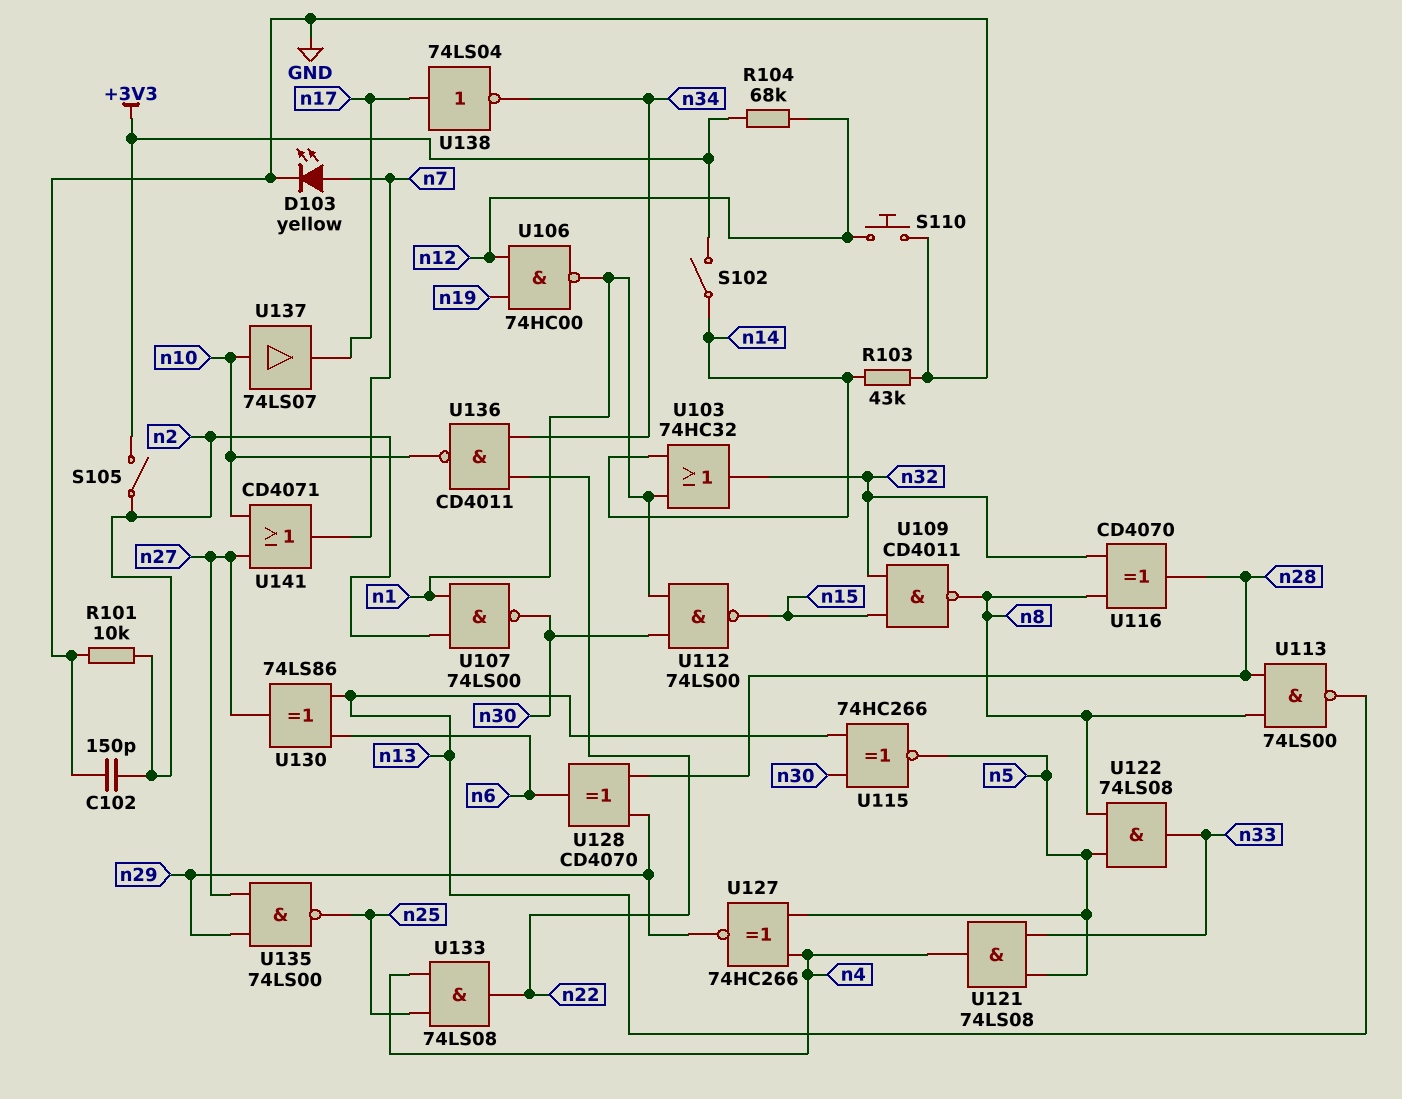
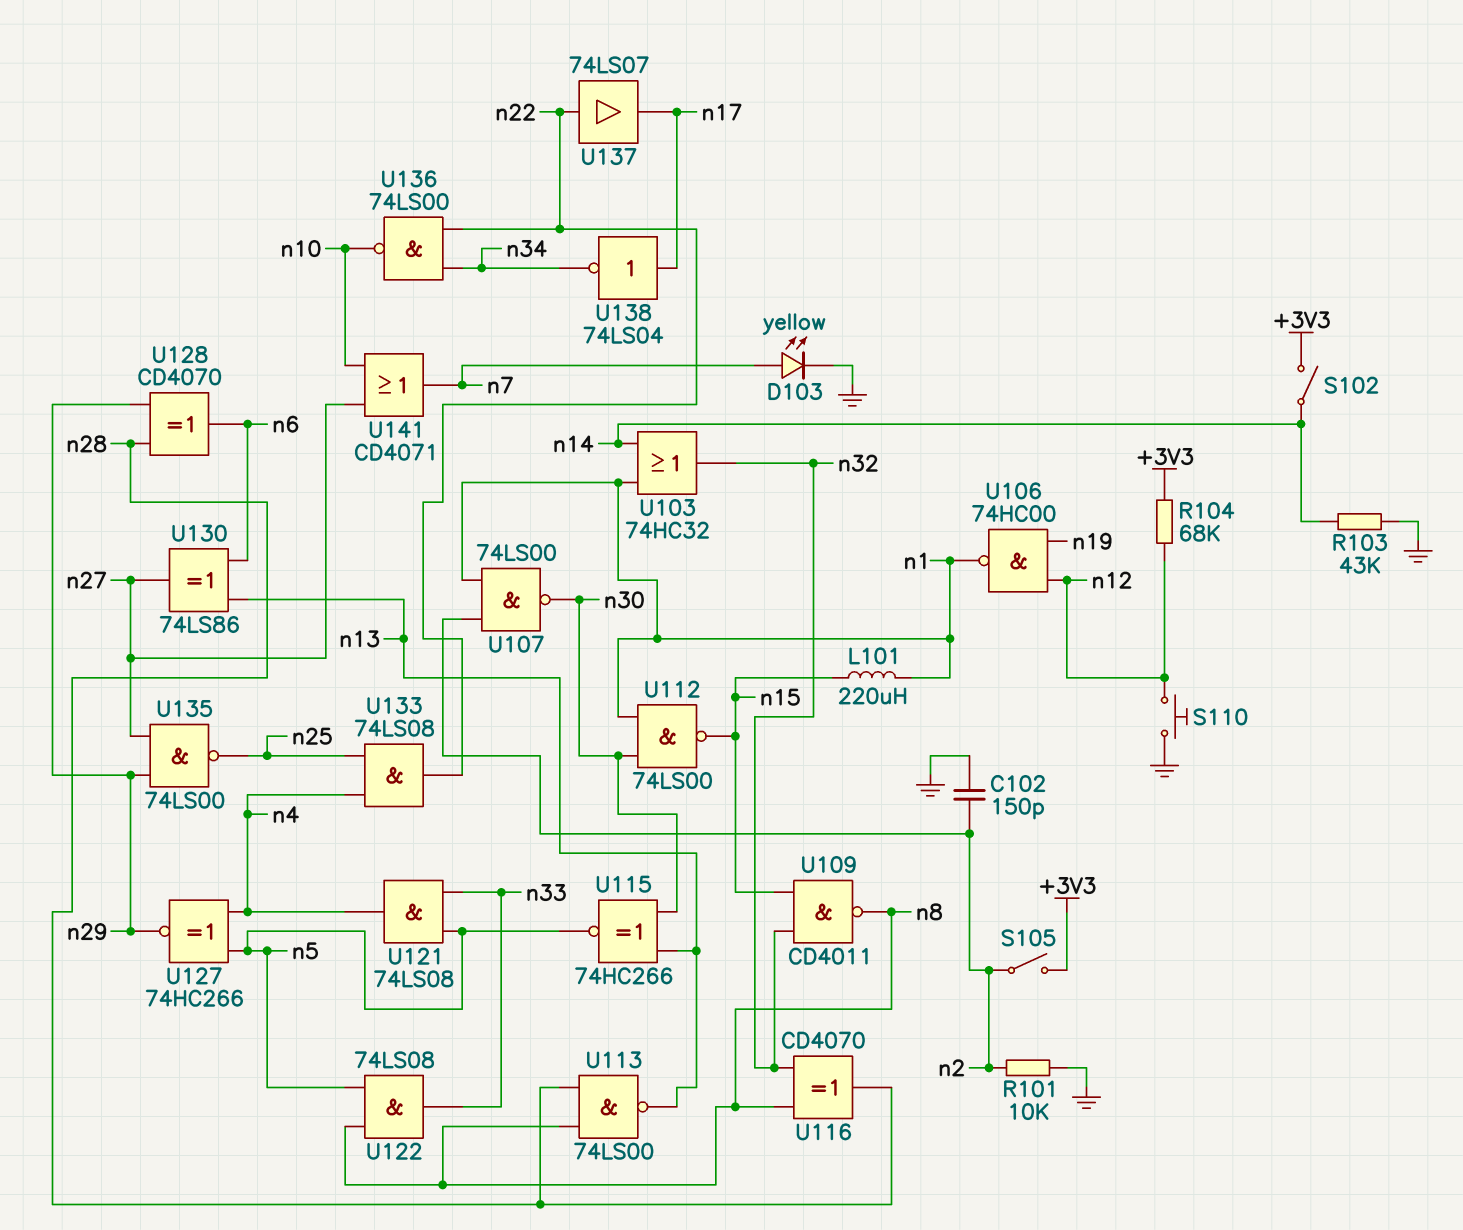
L101: none -> 220uH (n1, n15)
U136: NAND CD4011 (in n22, in n34, out n10) -> NAND 74LS00 (in n22, in n34, out n10)
U137: buffer 74LS07 (in n10, out n17) -> buffer 74LS07 (in n22, out n17)

